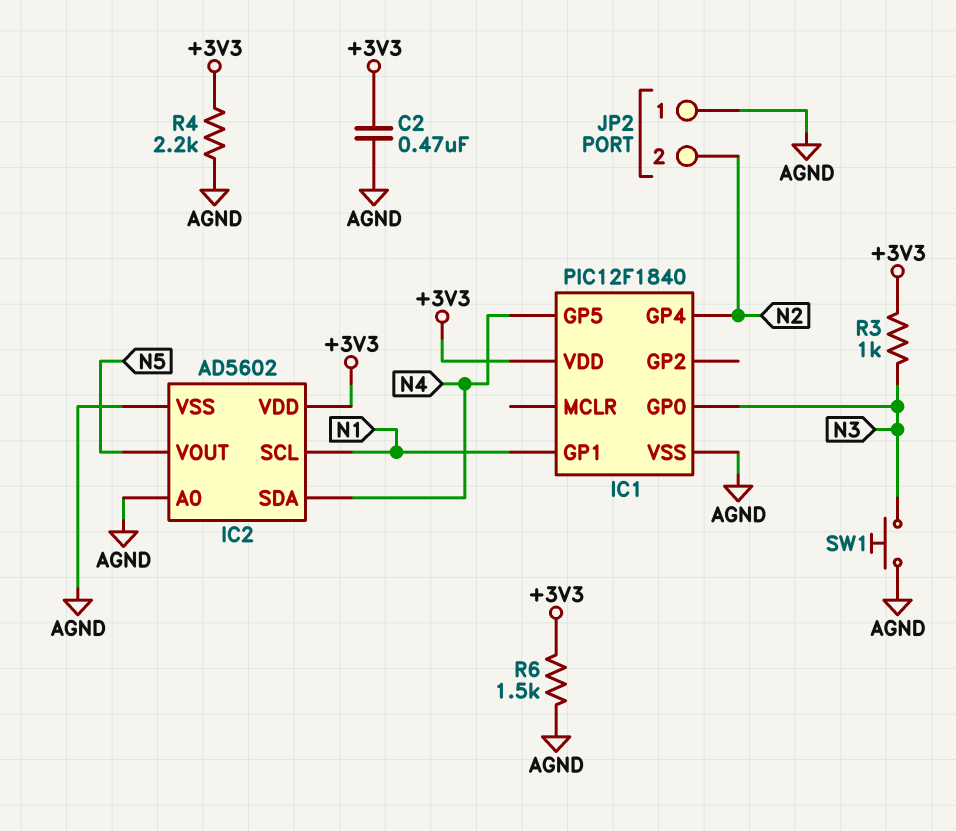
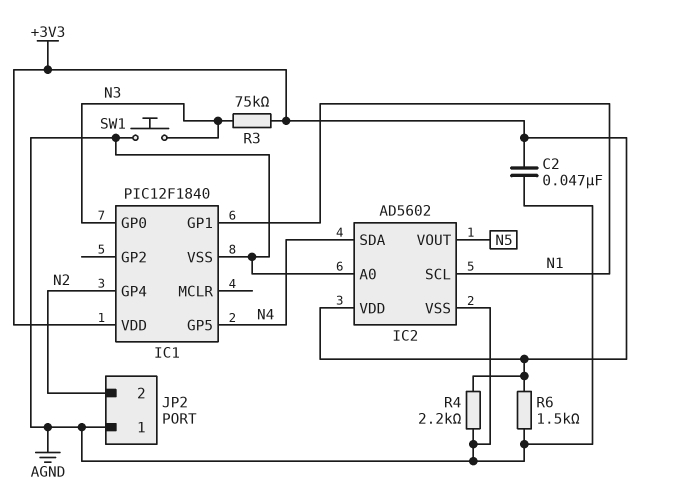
C2: 470nF (+3V3, AGND) -> 47nF (+3V3, AGND)
R3: 1k (+3V3, N3) -> 75k (+3V3, N3)

